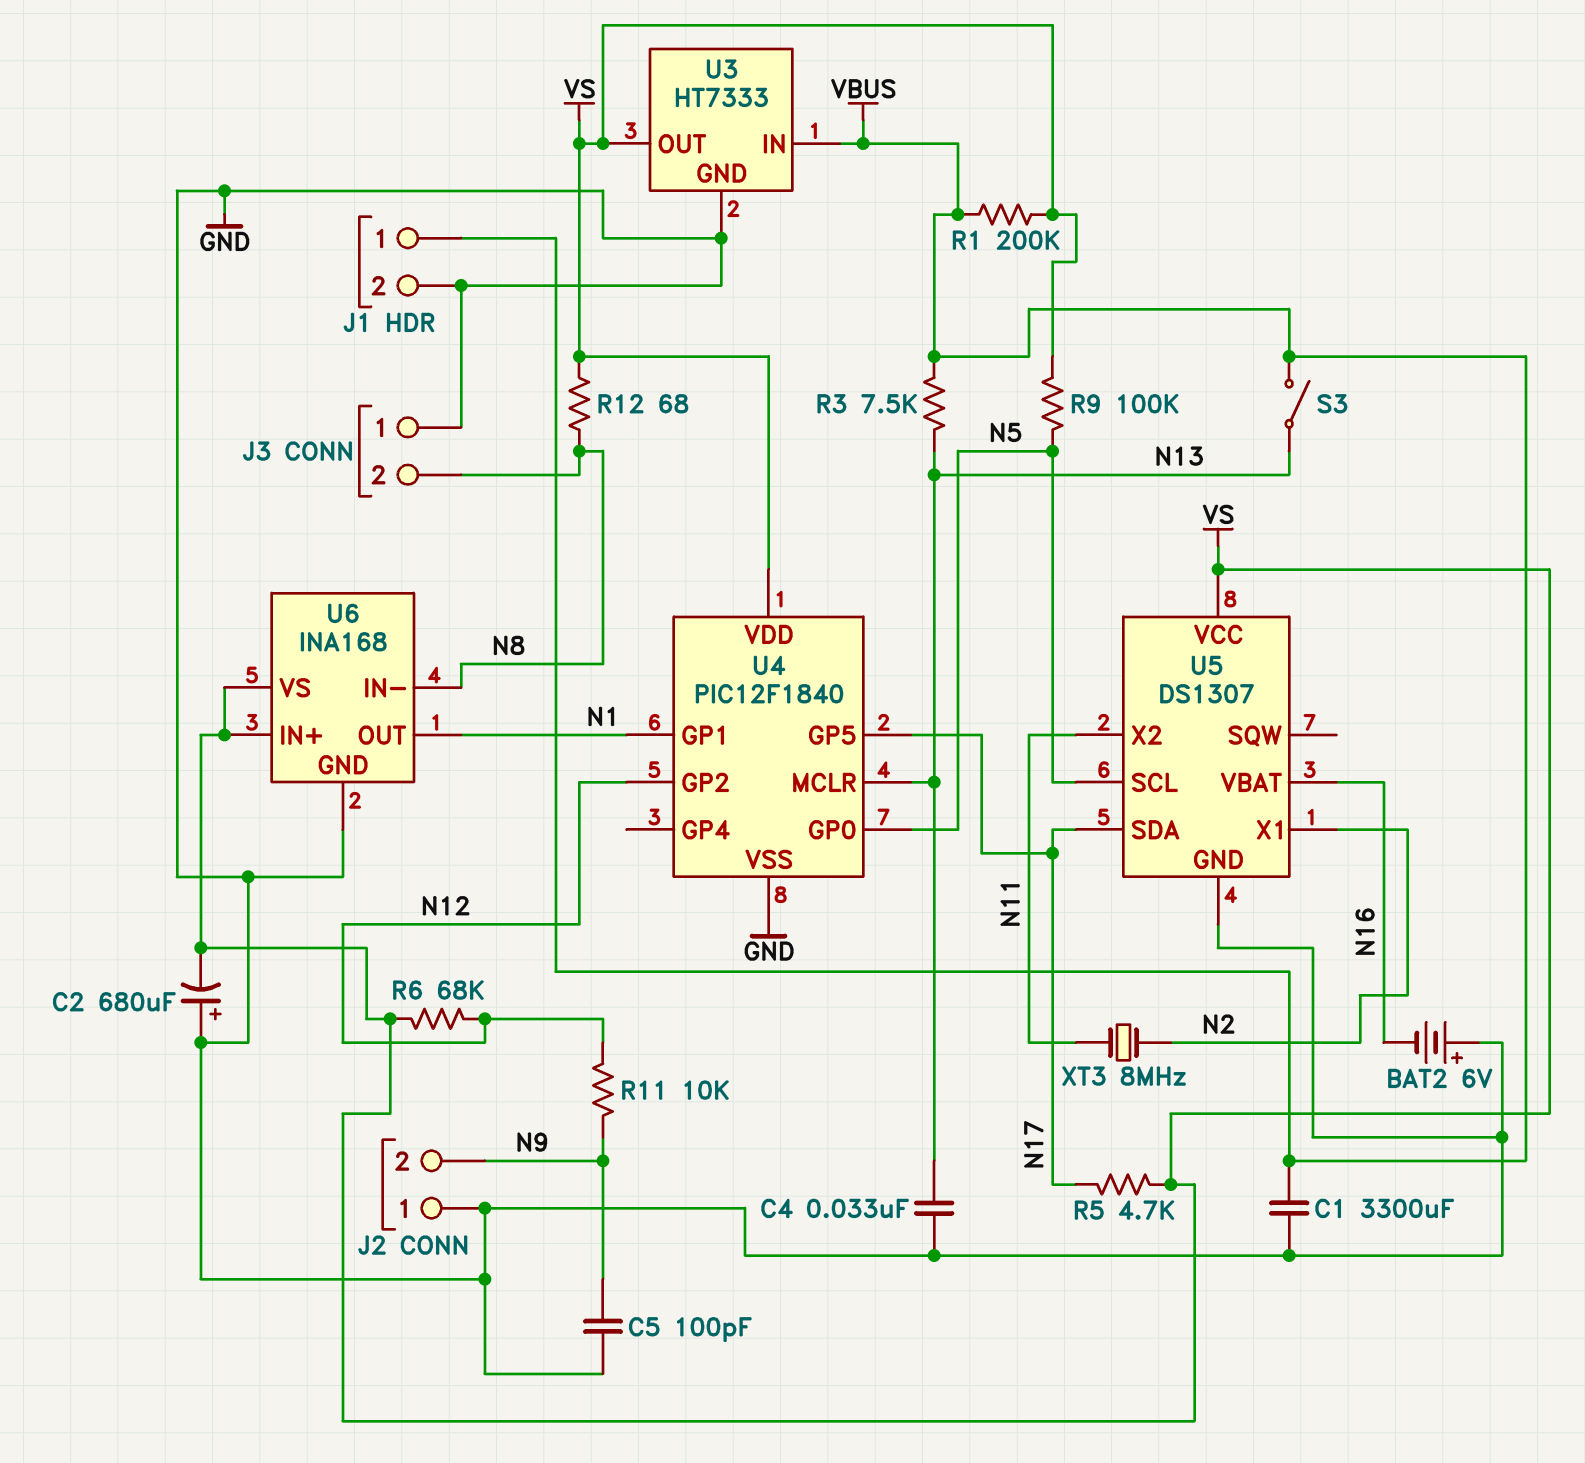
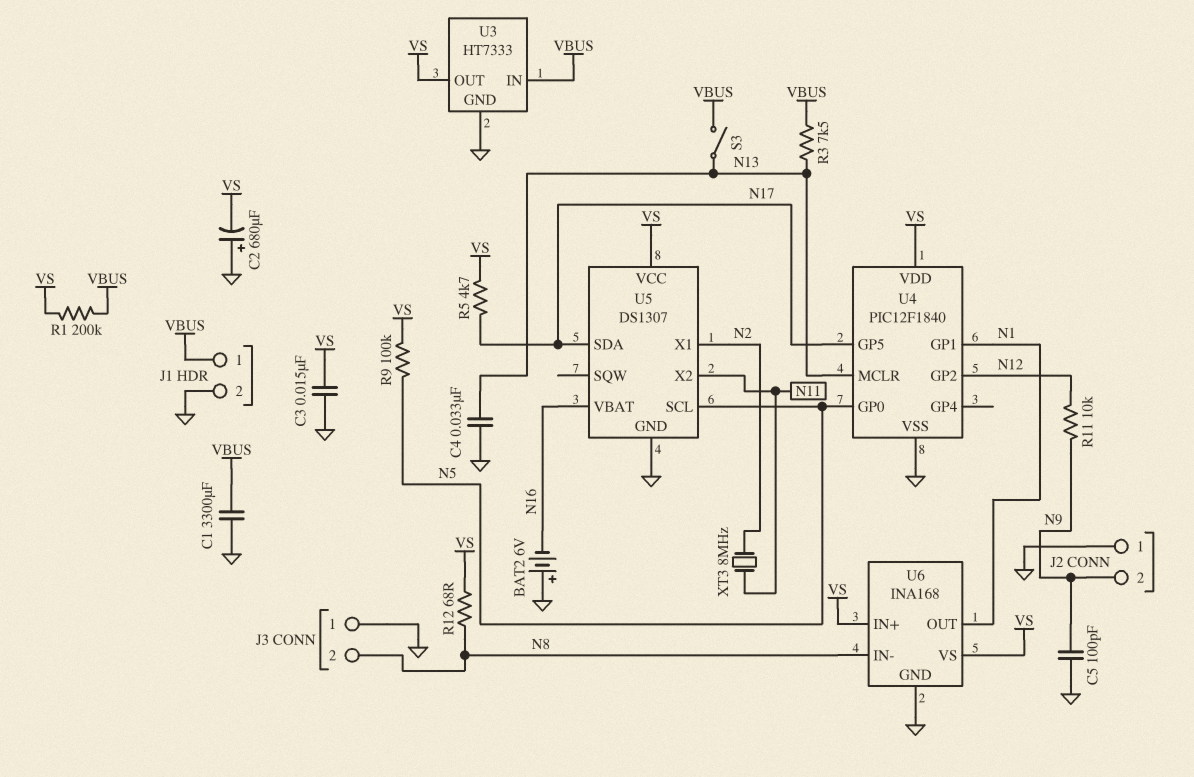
C3: none -> 15nF (GND, VS)
R6: 68k (N12, VS) -> none

